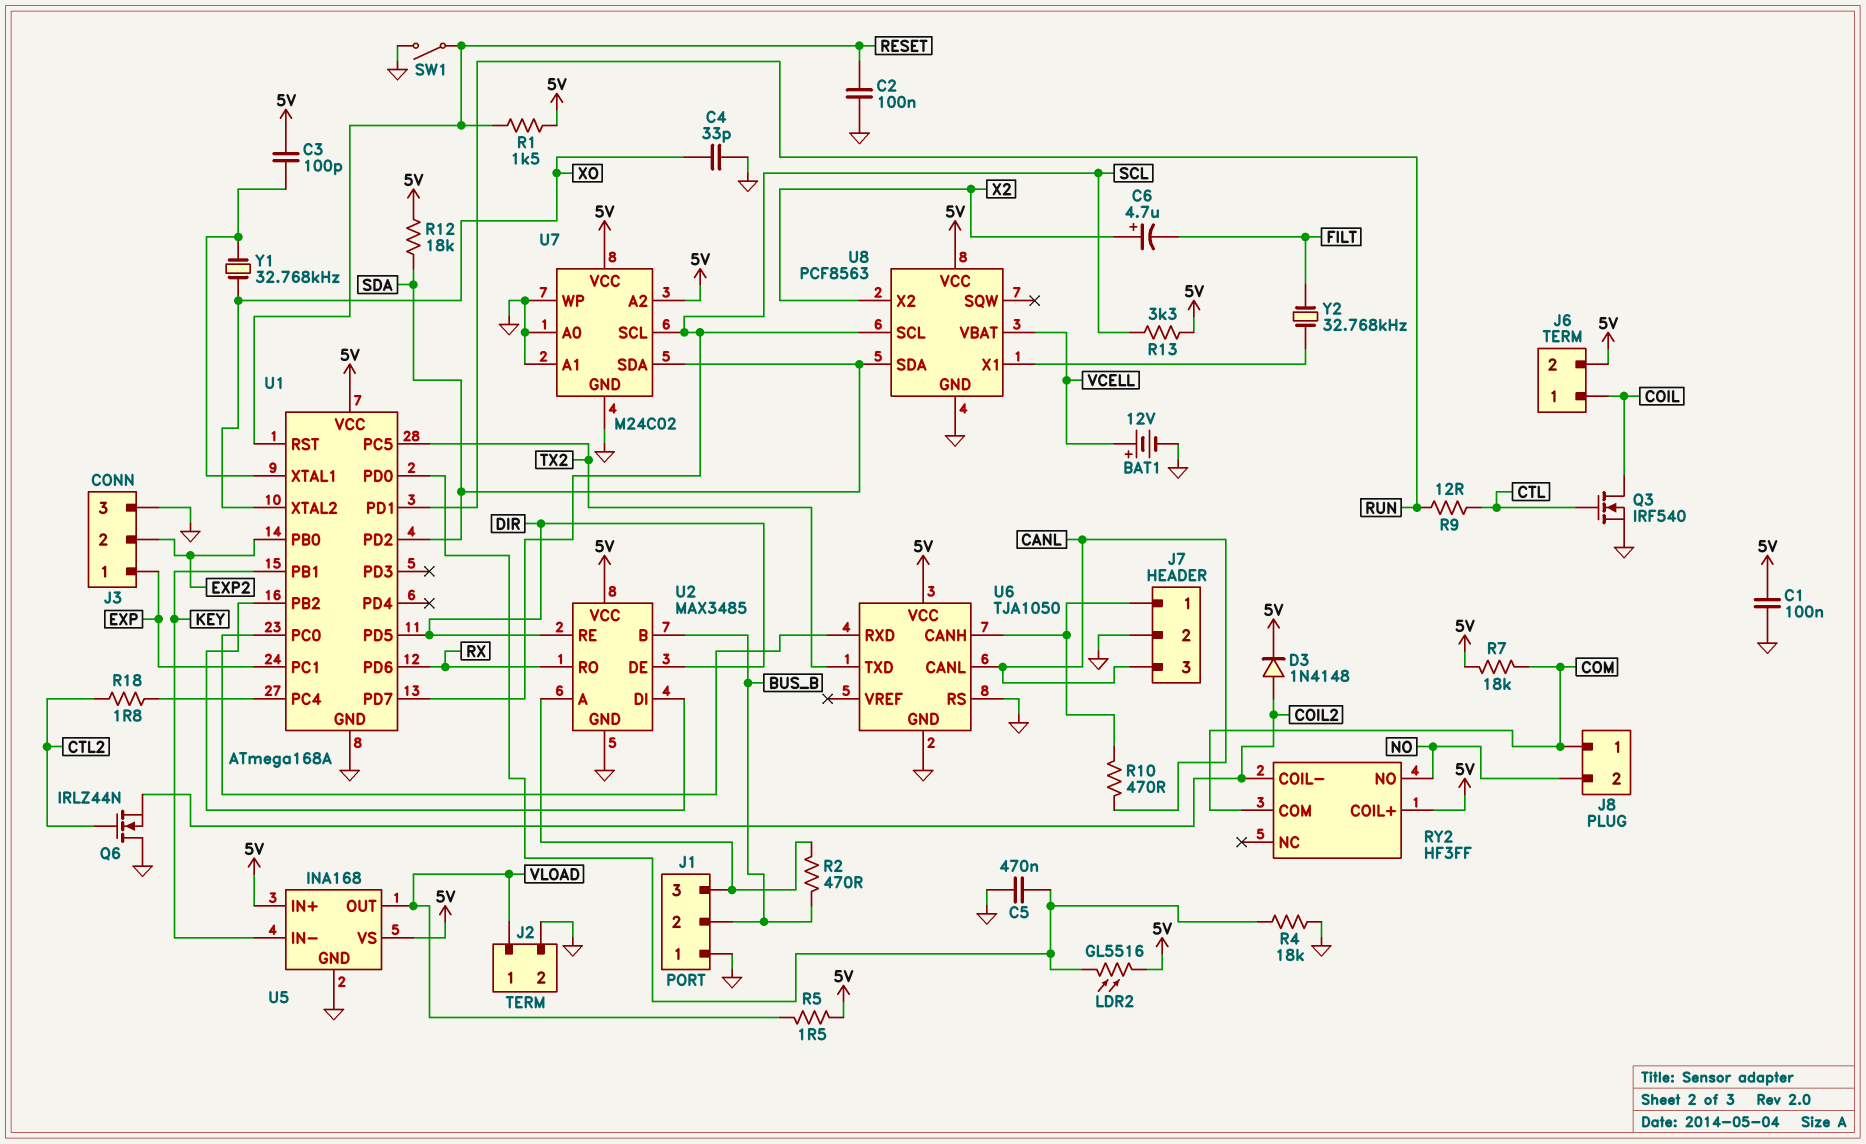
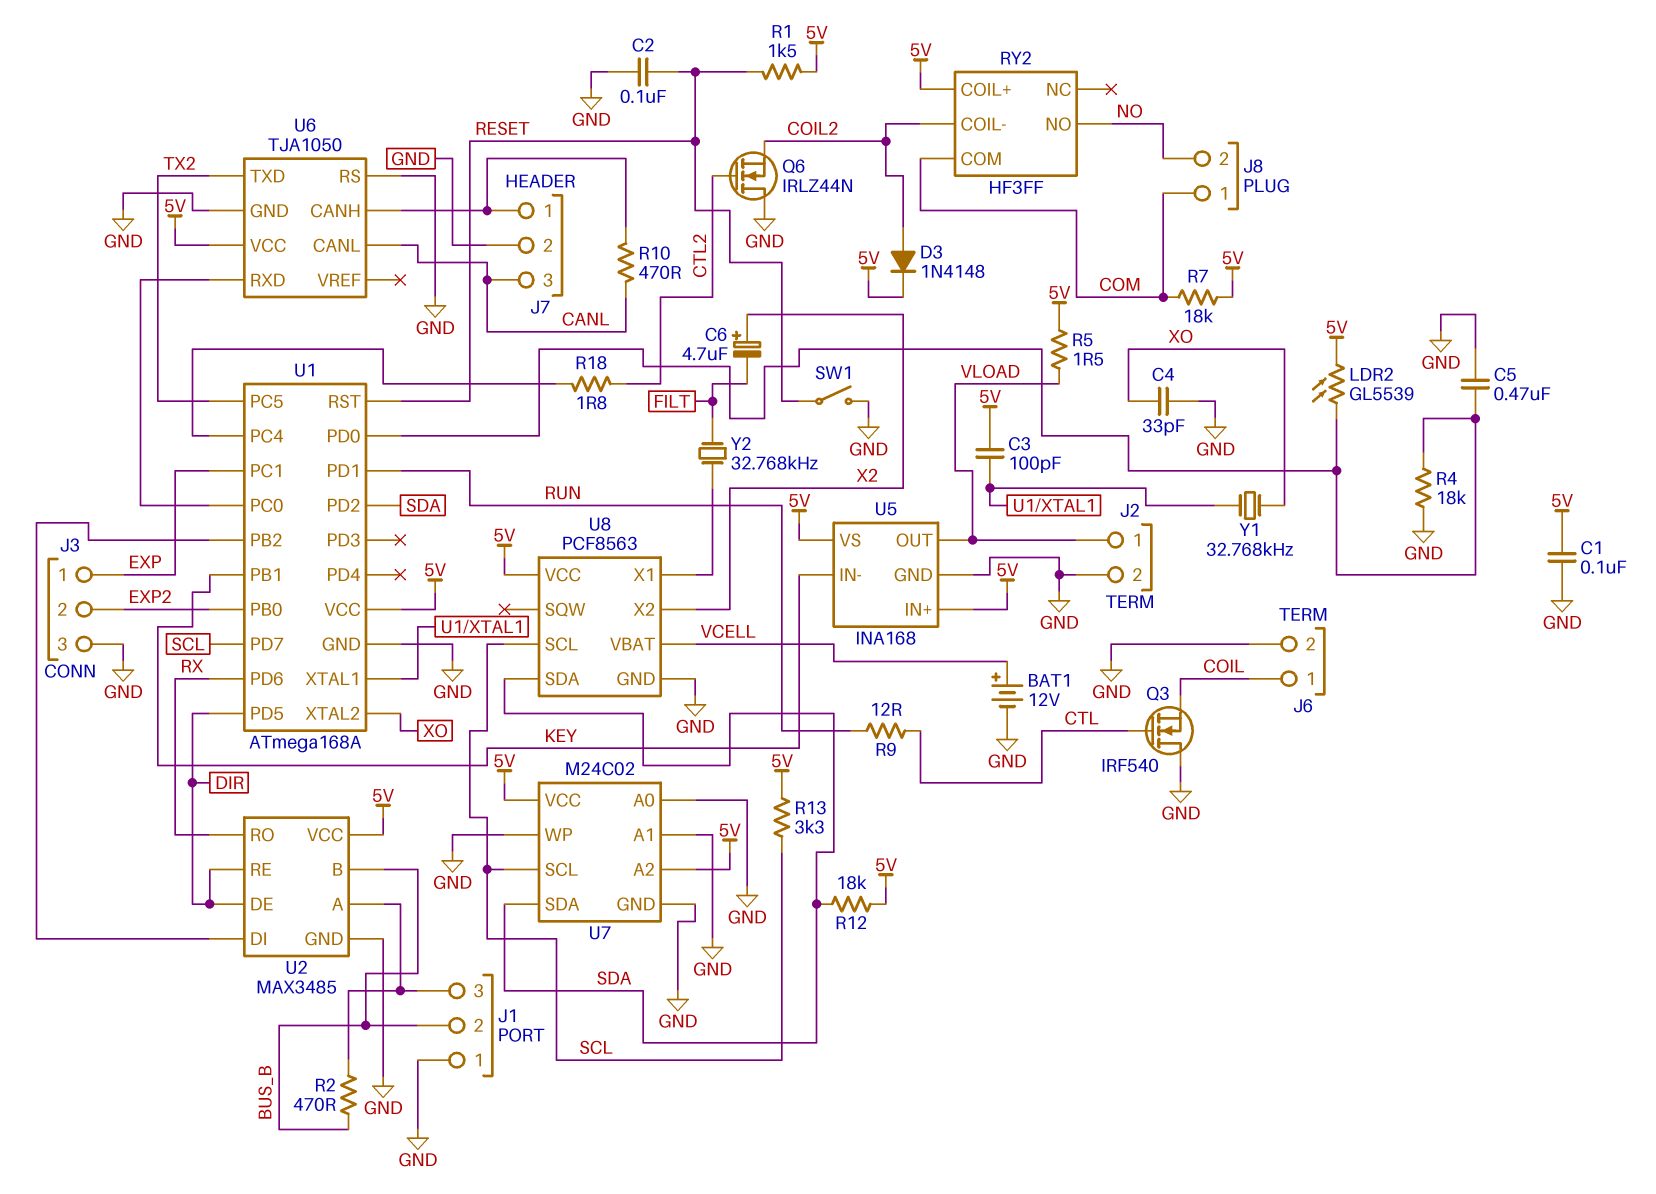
J6 pin 2: 5V -> GND
LDR2: GL5516 (5V, U1/PD0) -> GL5539 (5V, U1/PD0)
Q3: NMOS IRF540 (G CTL, D COIL, S GND) -> NMOS IRF540 (G CTL, D GND, S COIL)

